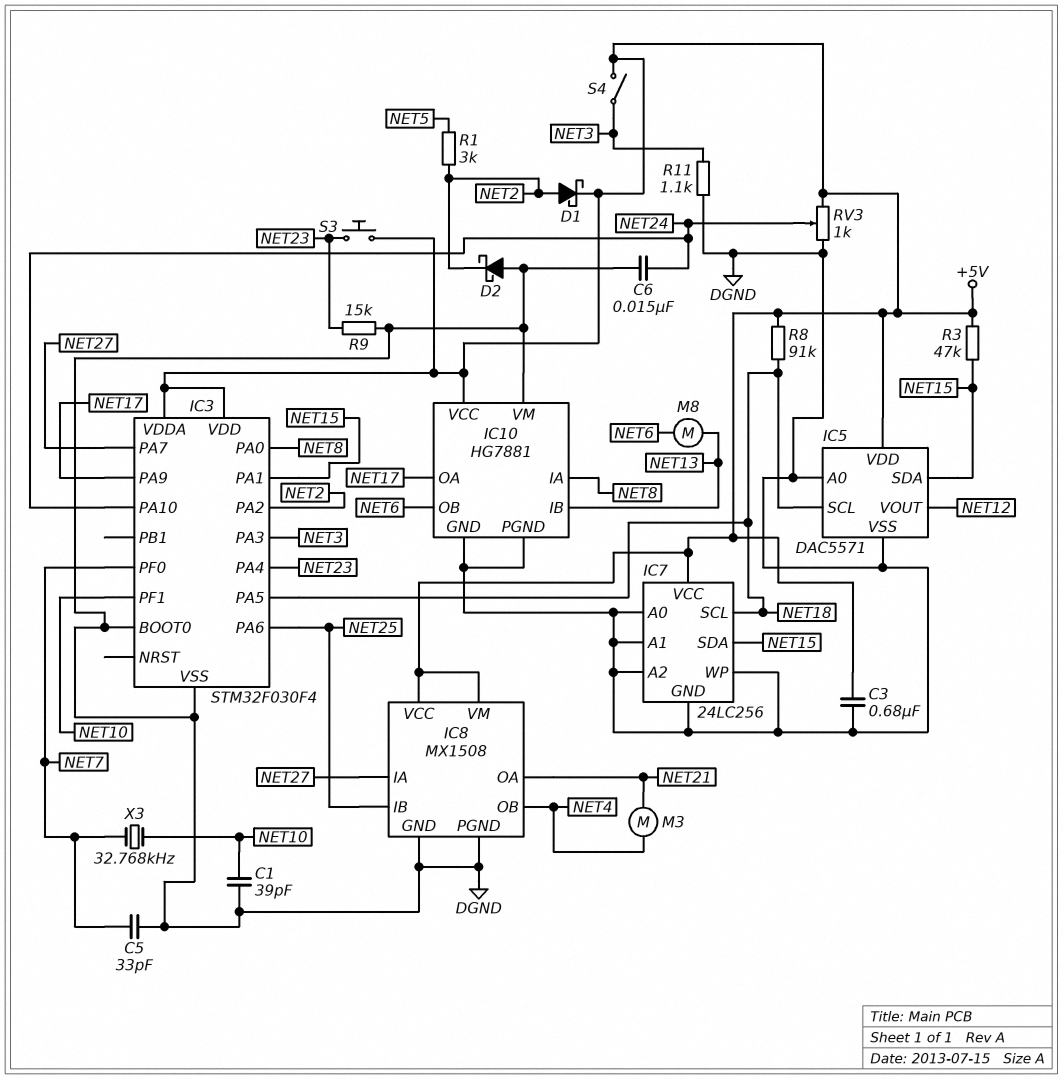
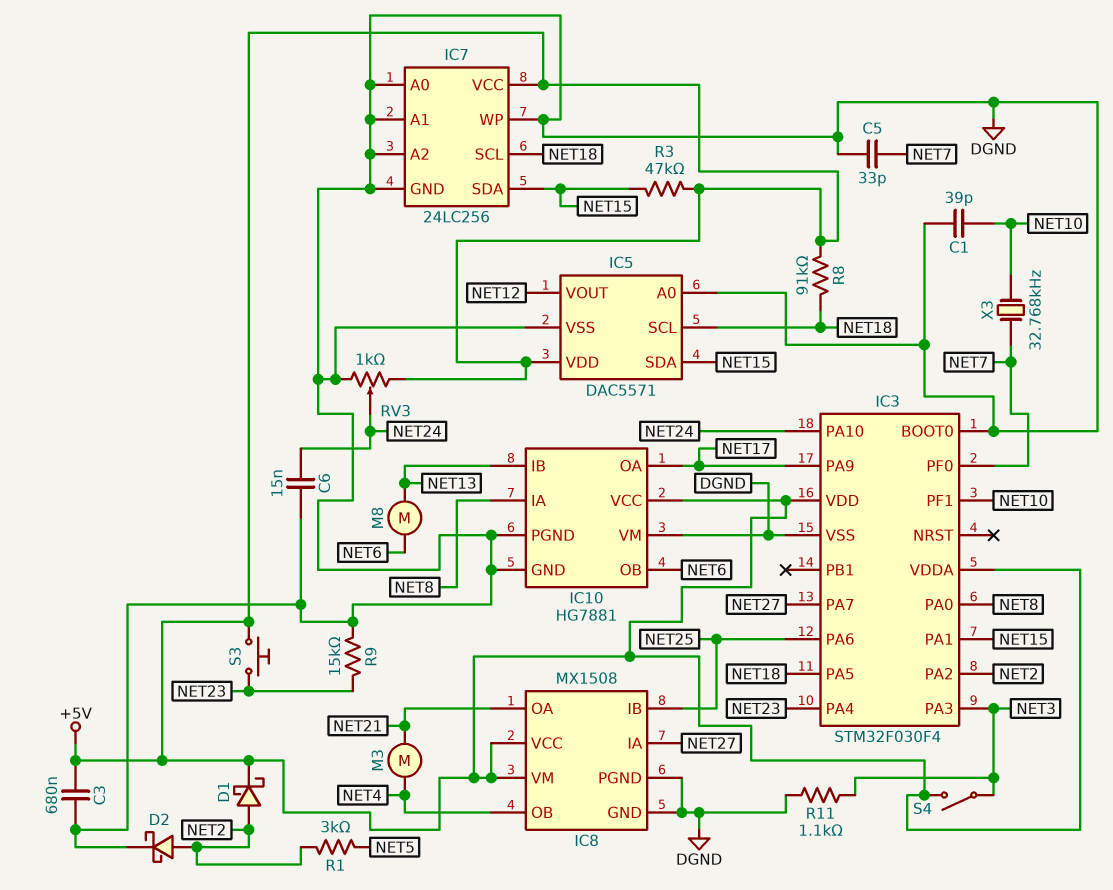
D2: schottky (A DGND, K NET2) -> schottky (A NET2, K DGND)

